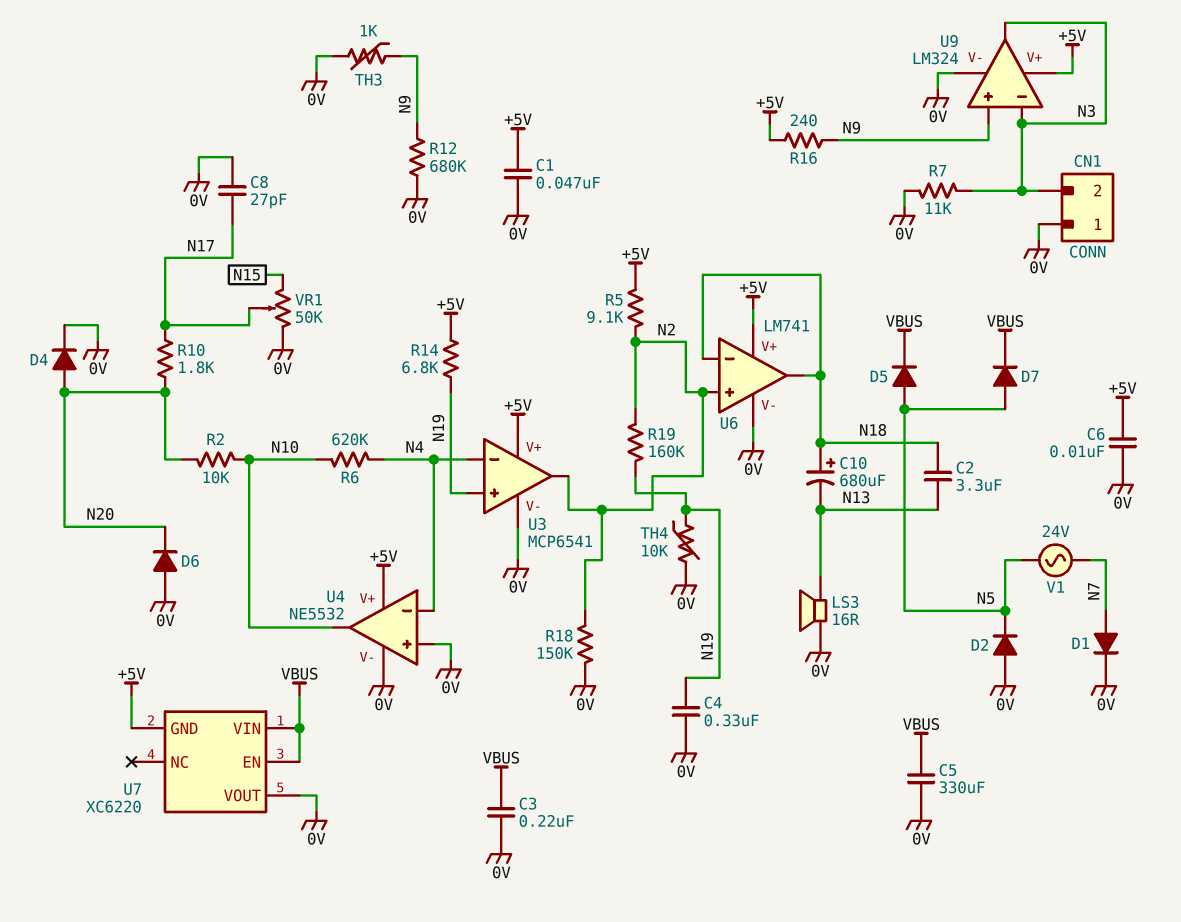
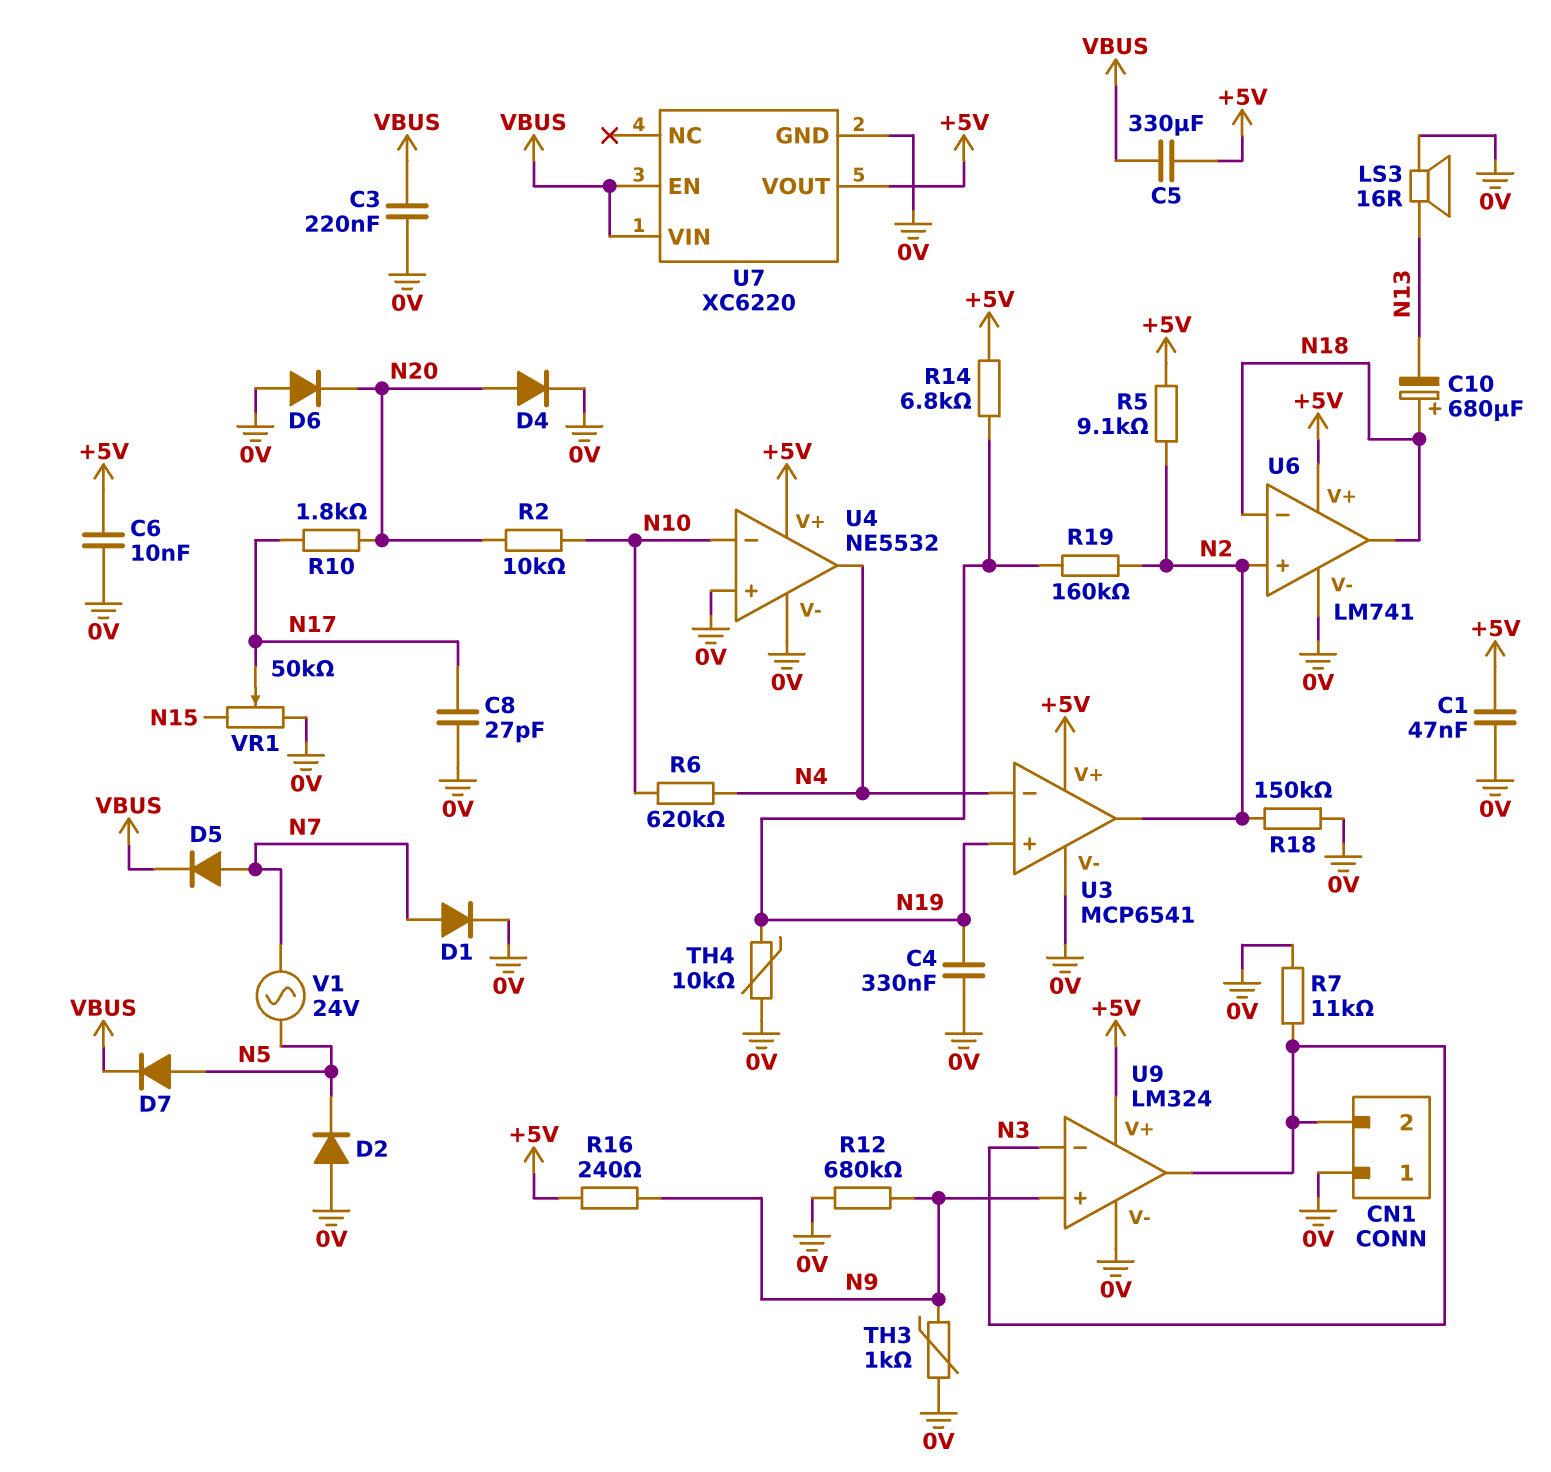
C2: 3.3uF (N13, N18) -> none
C5: 330uF (0V, VBUS) -> 330uF (+5V, VBUS)
D5: diode (A N5, K VBUS) -> diode (A N7, K VBUS)
U4 pin in-: N4 -> N10
U4 pin out: N10 -> N4
U7 pin GND: +5V -> 0V
U7 pin VOUT: 0V -> +5V

